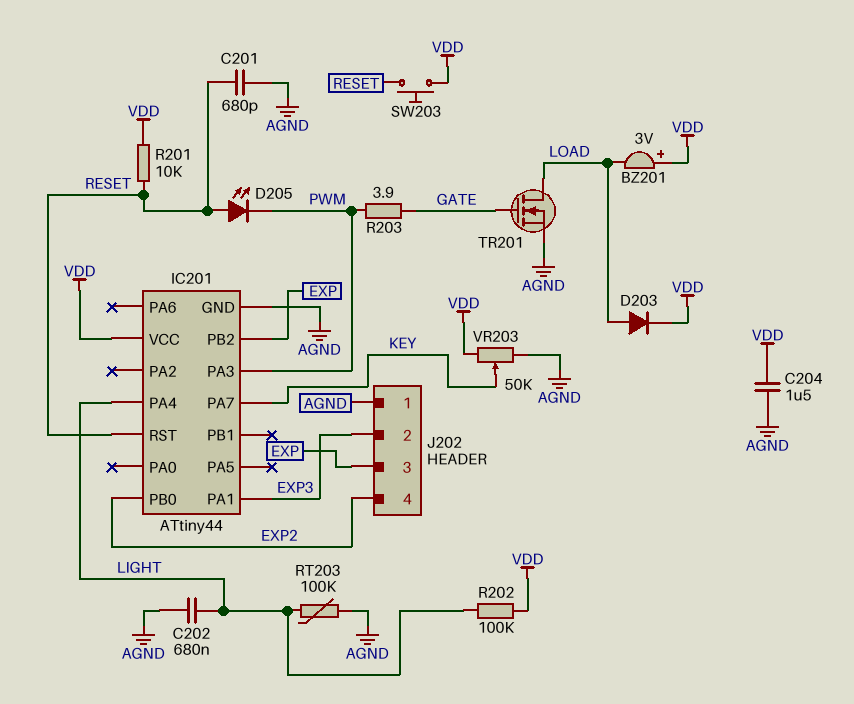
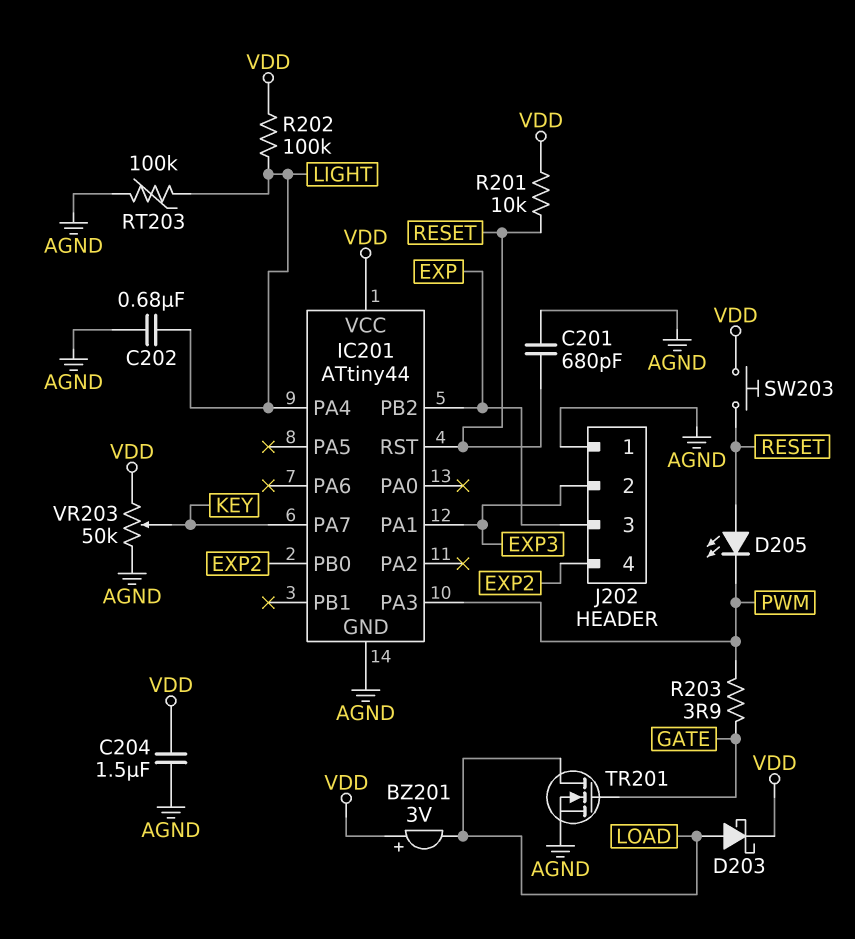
D203: diode (A LOAD, K VDD) -> schottky (A LOAD, K VDD)

